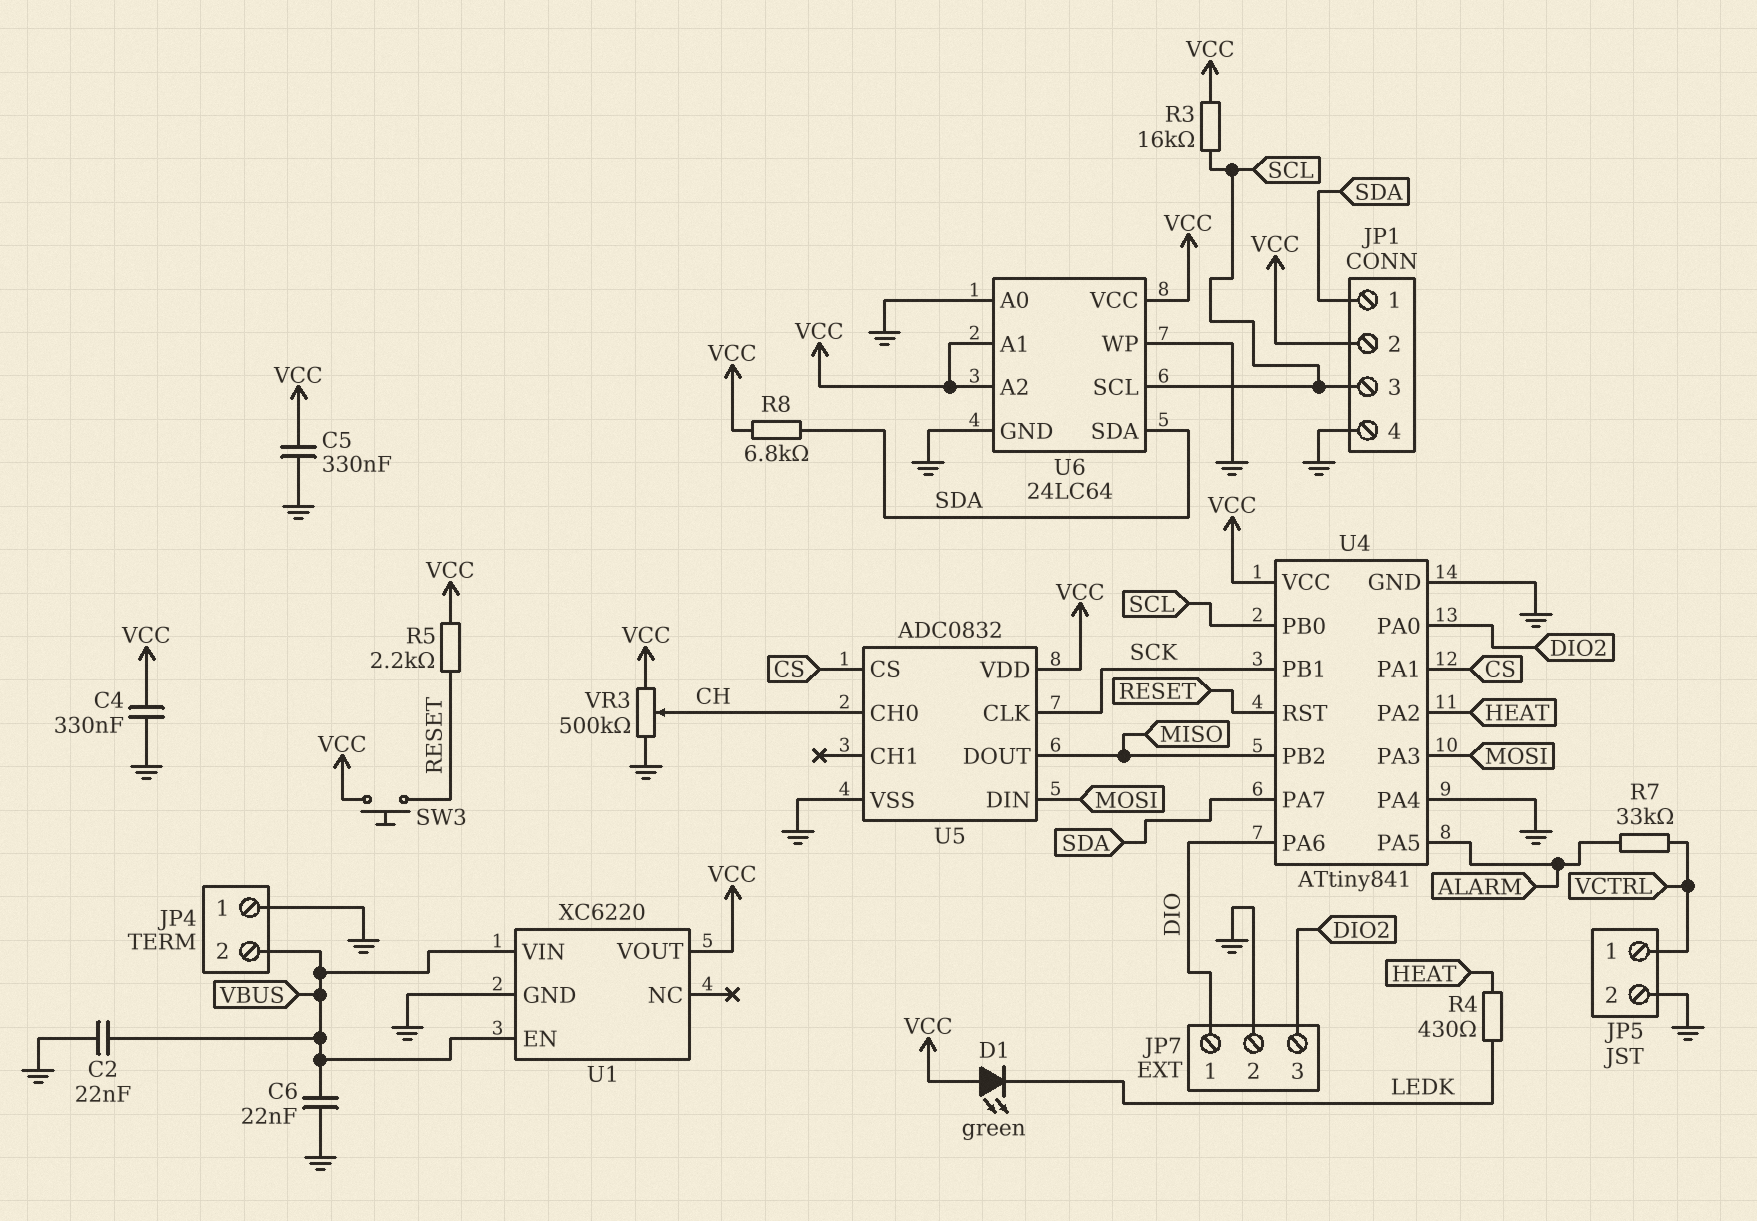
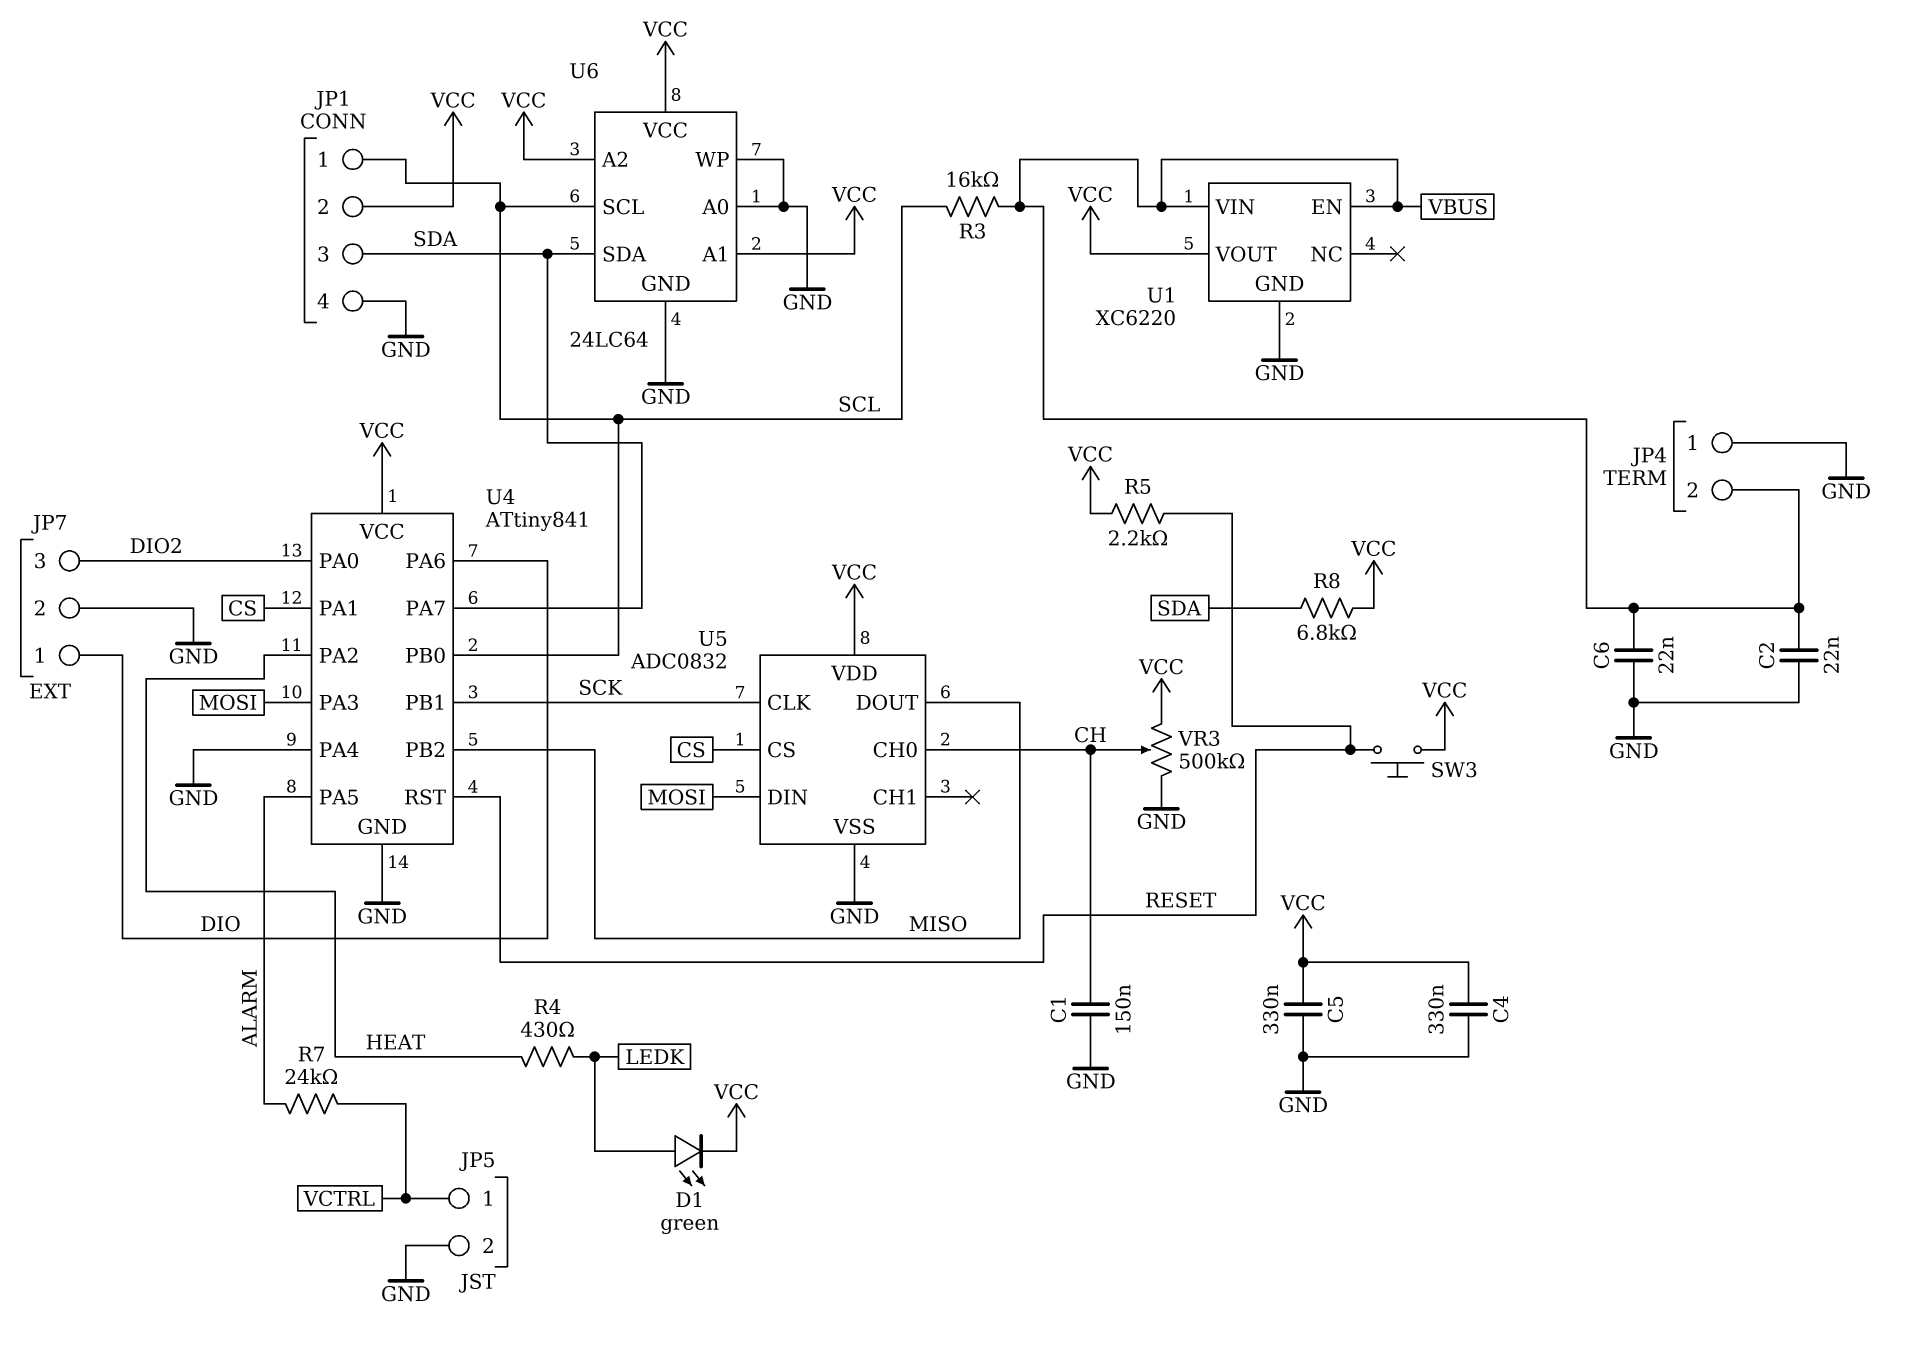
C1: none -> 150nF (CH, GND)
D1: LED green (A VCC, K LEDK) -> LED green (A LEDK, K VCC)
JP1 pin 1: SDA -> SCL
JP1 pin 3: SCL -> SDA
R3: 16k (SCL, VCC) -> 16k (SCL, VBUS)
R7: 33k (ALARM, VCTRL) -> 24k (ALARM, VCTRL)

